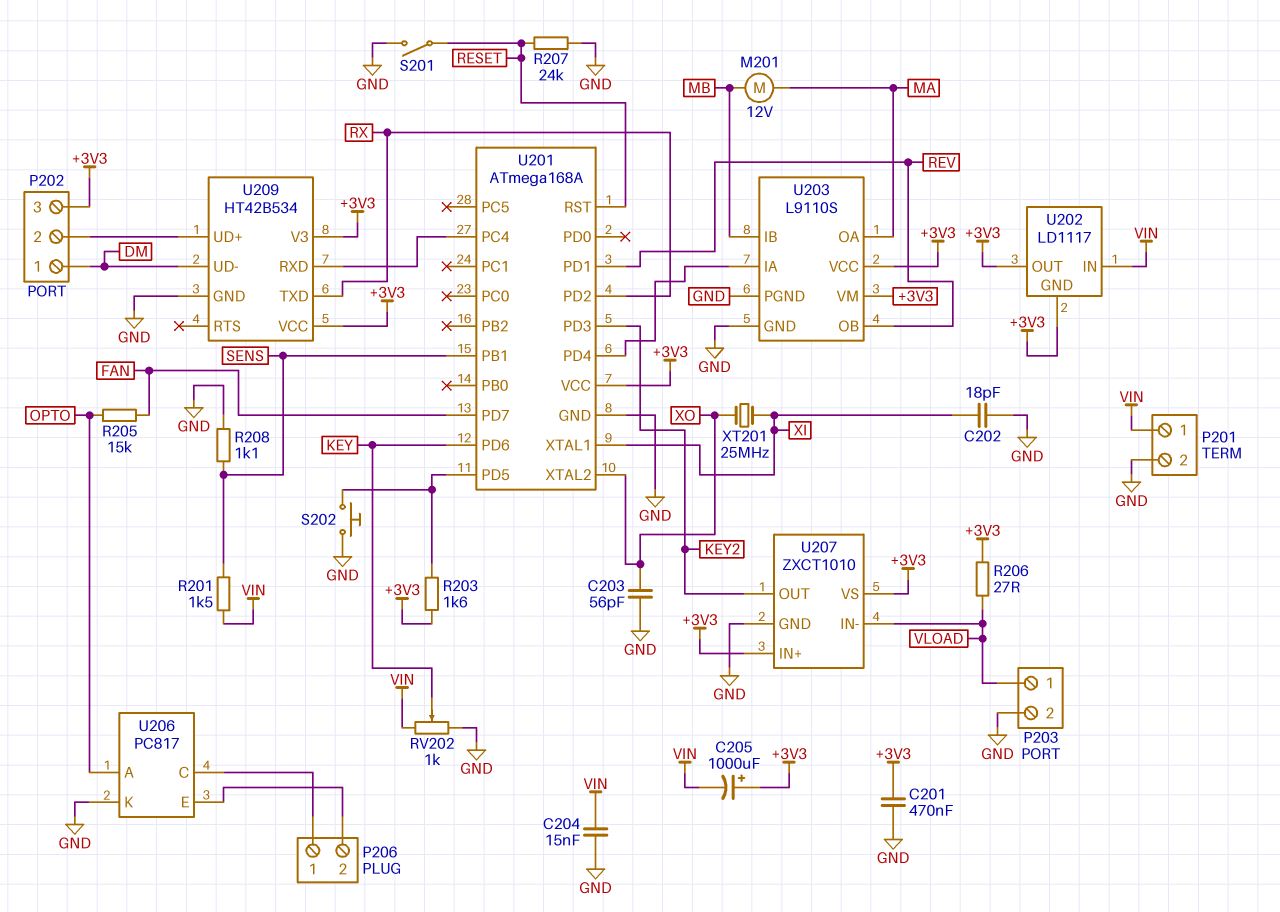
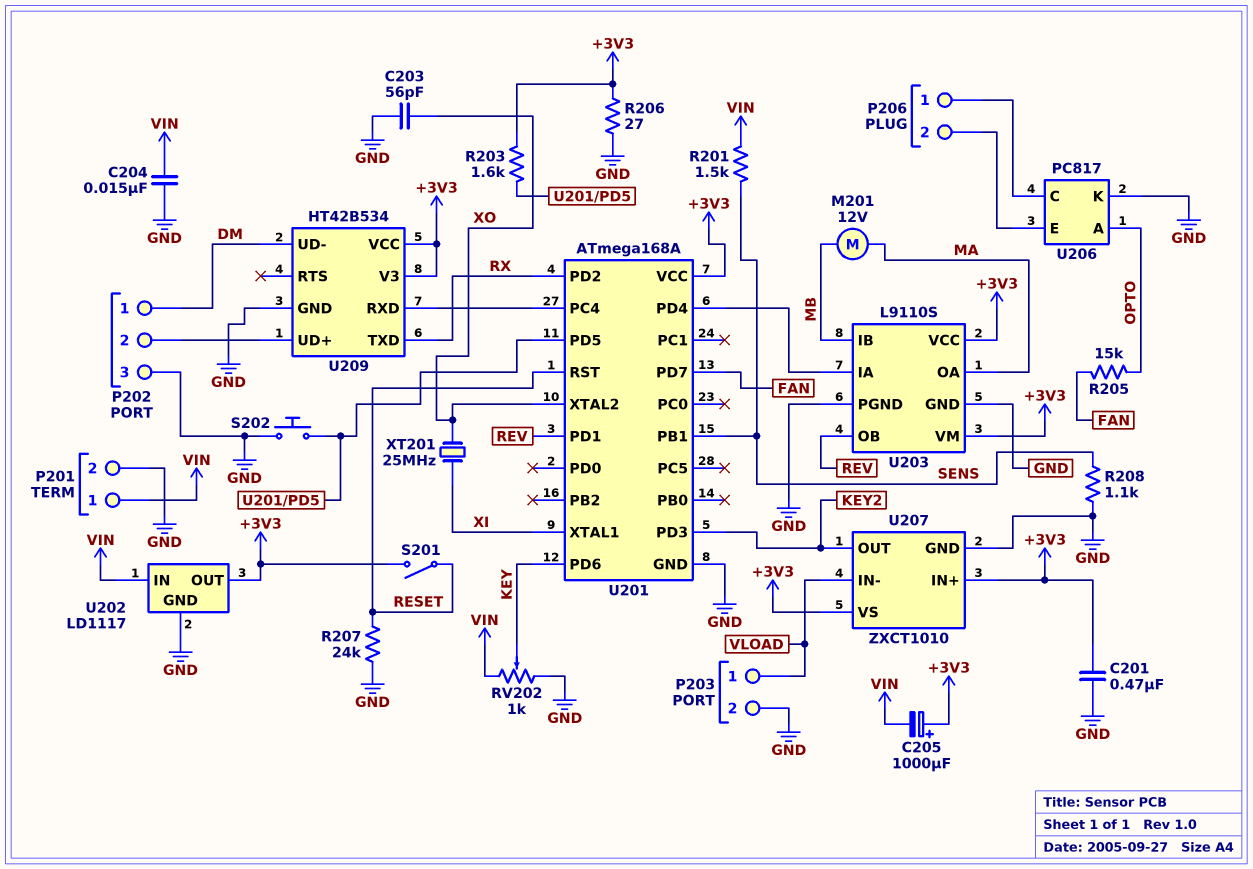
C202: 18pF (GND, XI) -> none
P202 pin 3: +3V3 -> GND
R206: 27 (+3V3, VLOAD) -> 27 (+3V3, GND)
S201: switch (GND, RESET) -> switch (+3V3, RESET)
U202 pin GND: +3V3 -> GND

